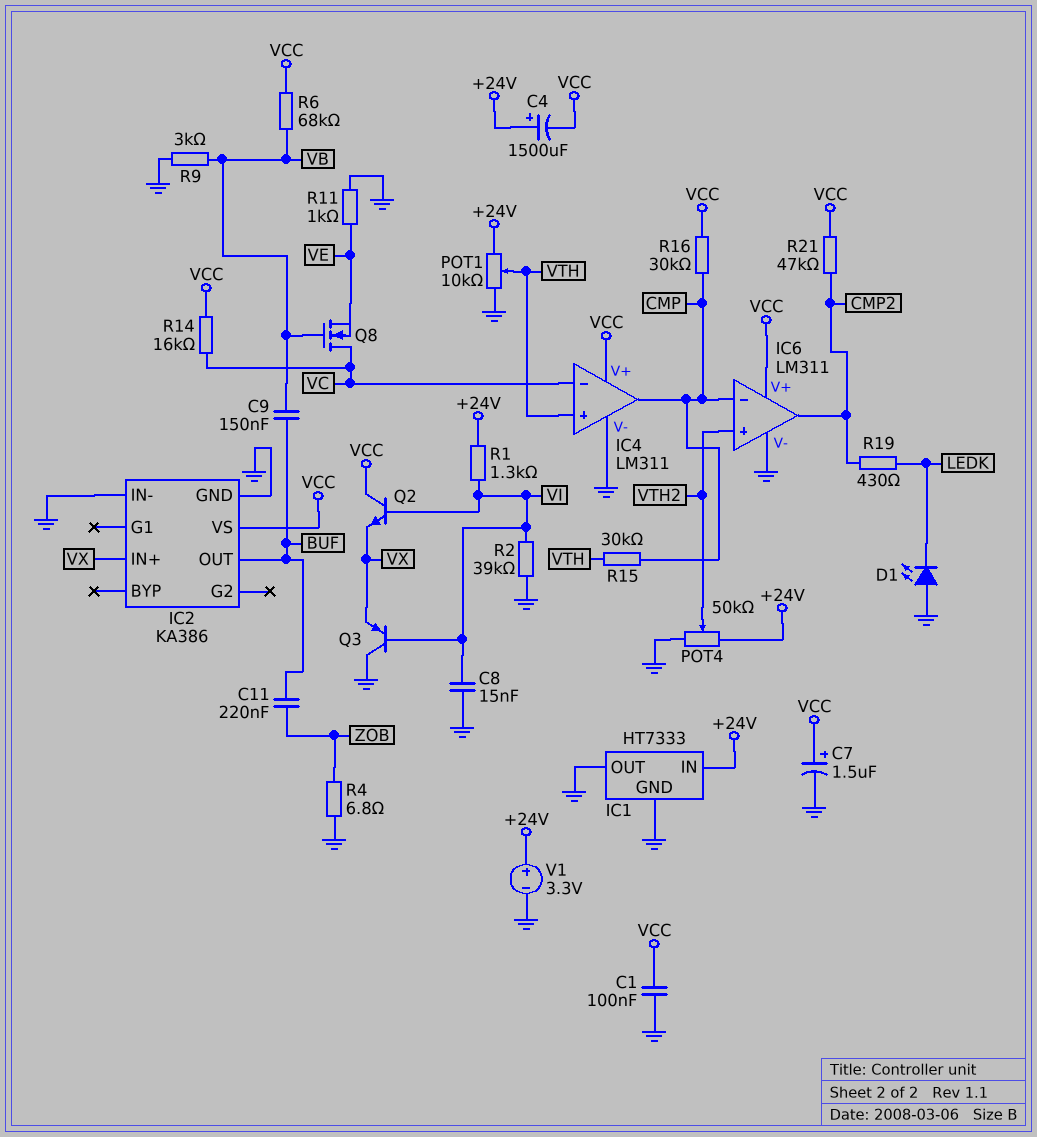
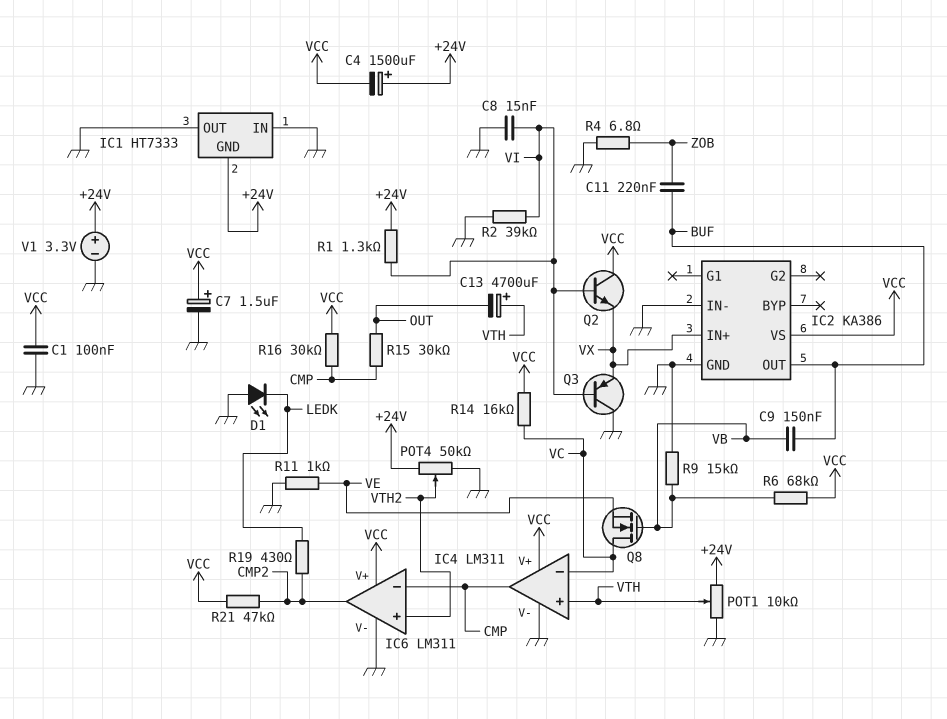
C13: none -> 4700uF (plus VTH, minus OUT)
IC1 pin GND: GND -> +24V
IC1 pin IN: +24V -> GND
R9: 3k (GND, VB) -> 15k (GND, VB)
R15: 30k (CMP, VTH) -> 30k (CMP, OUT)

